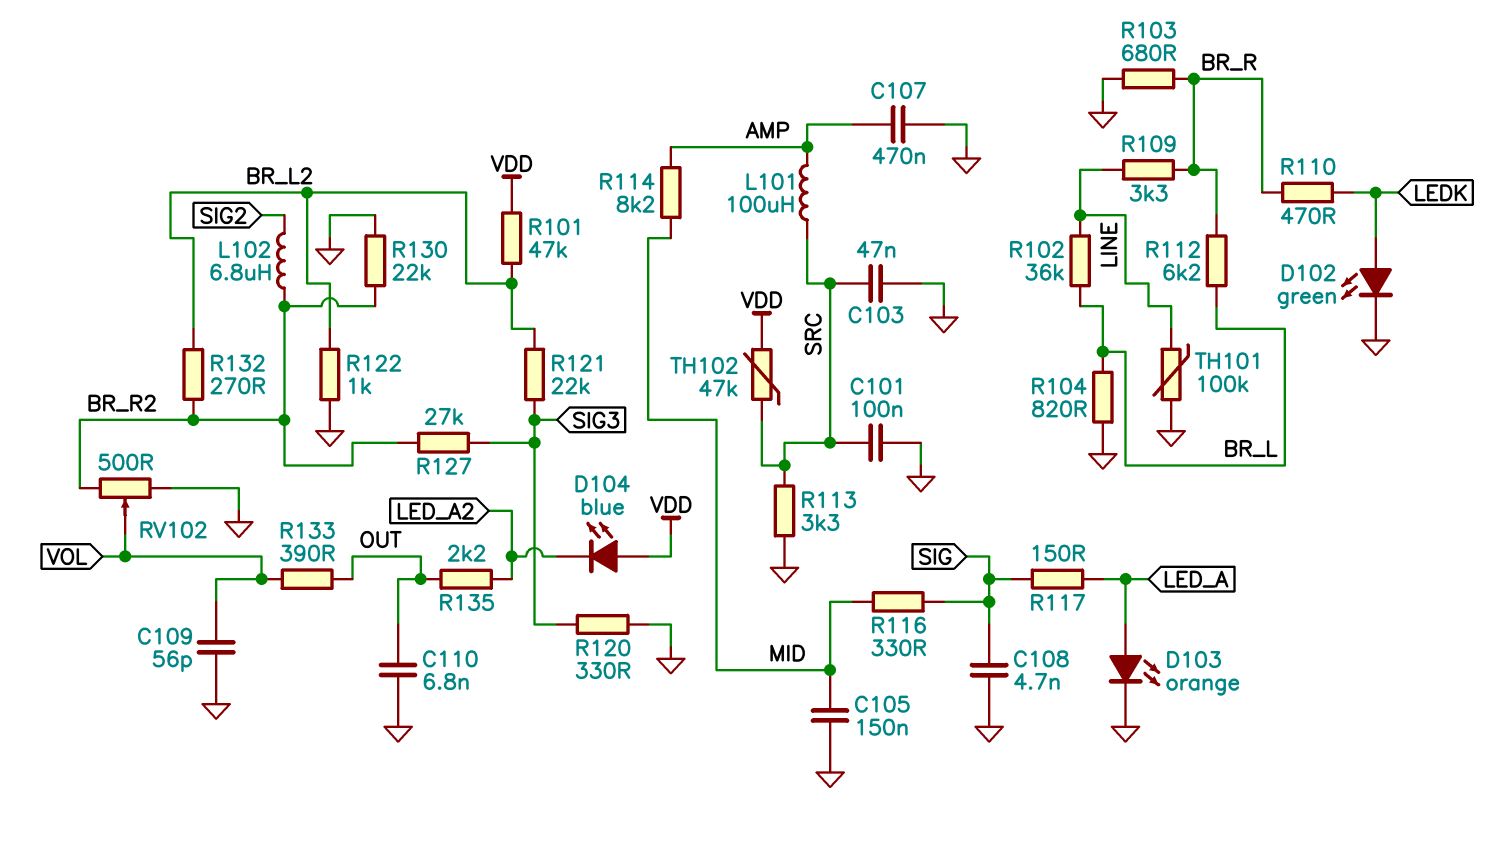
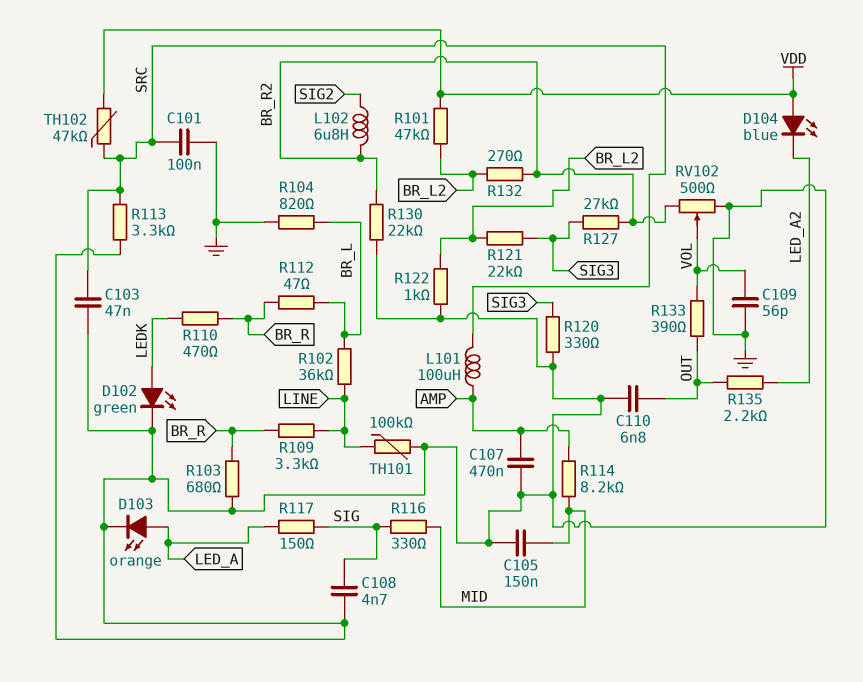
R112: 6.2k (BR_L, BR_R) -> 47 (BR_L, BR_R)

